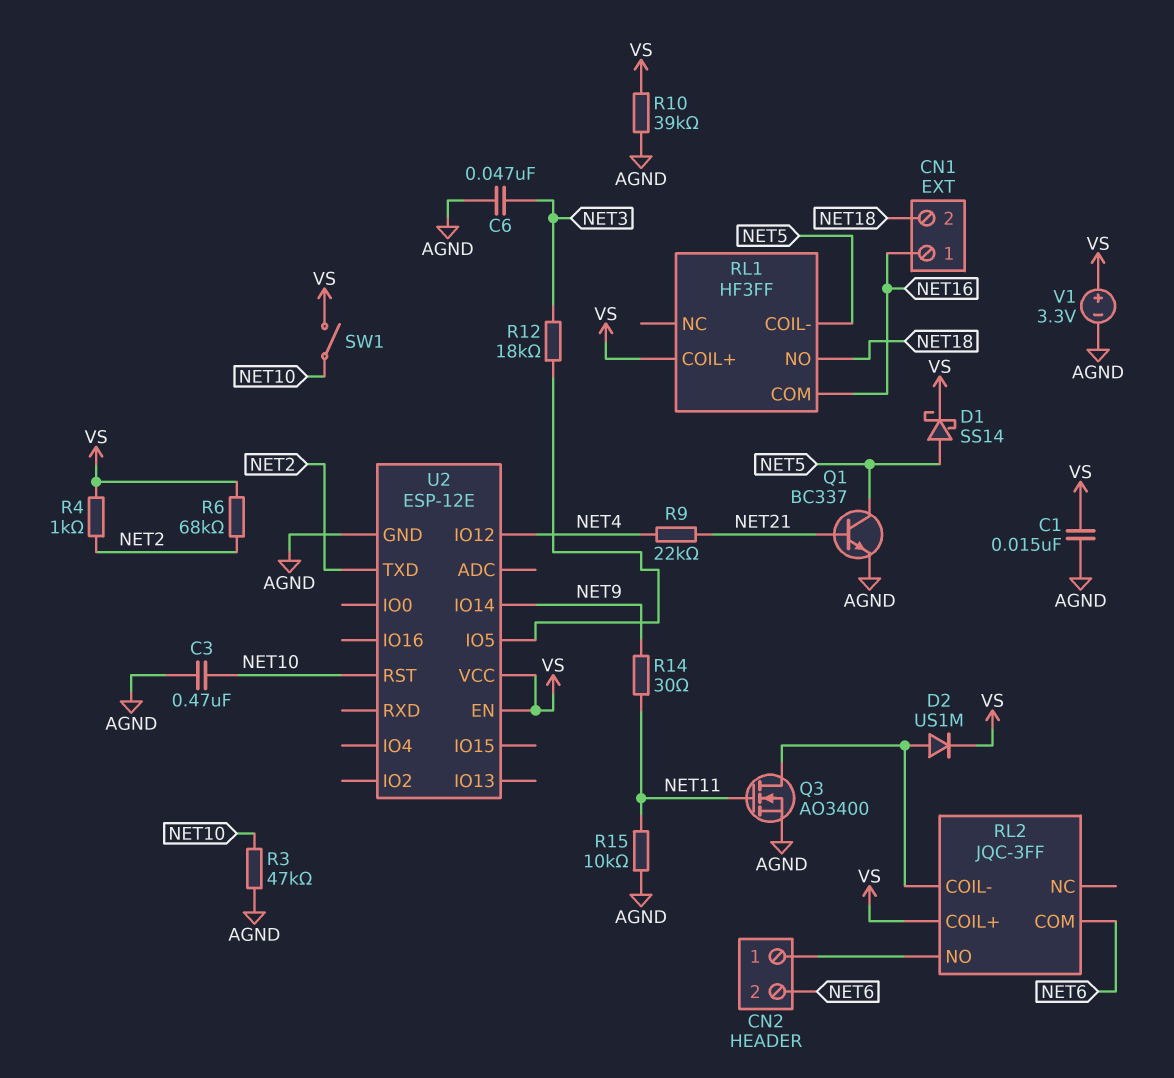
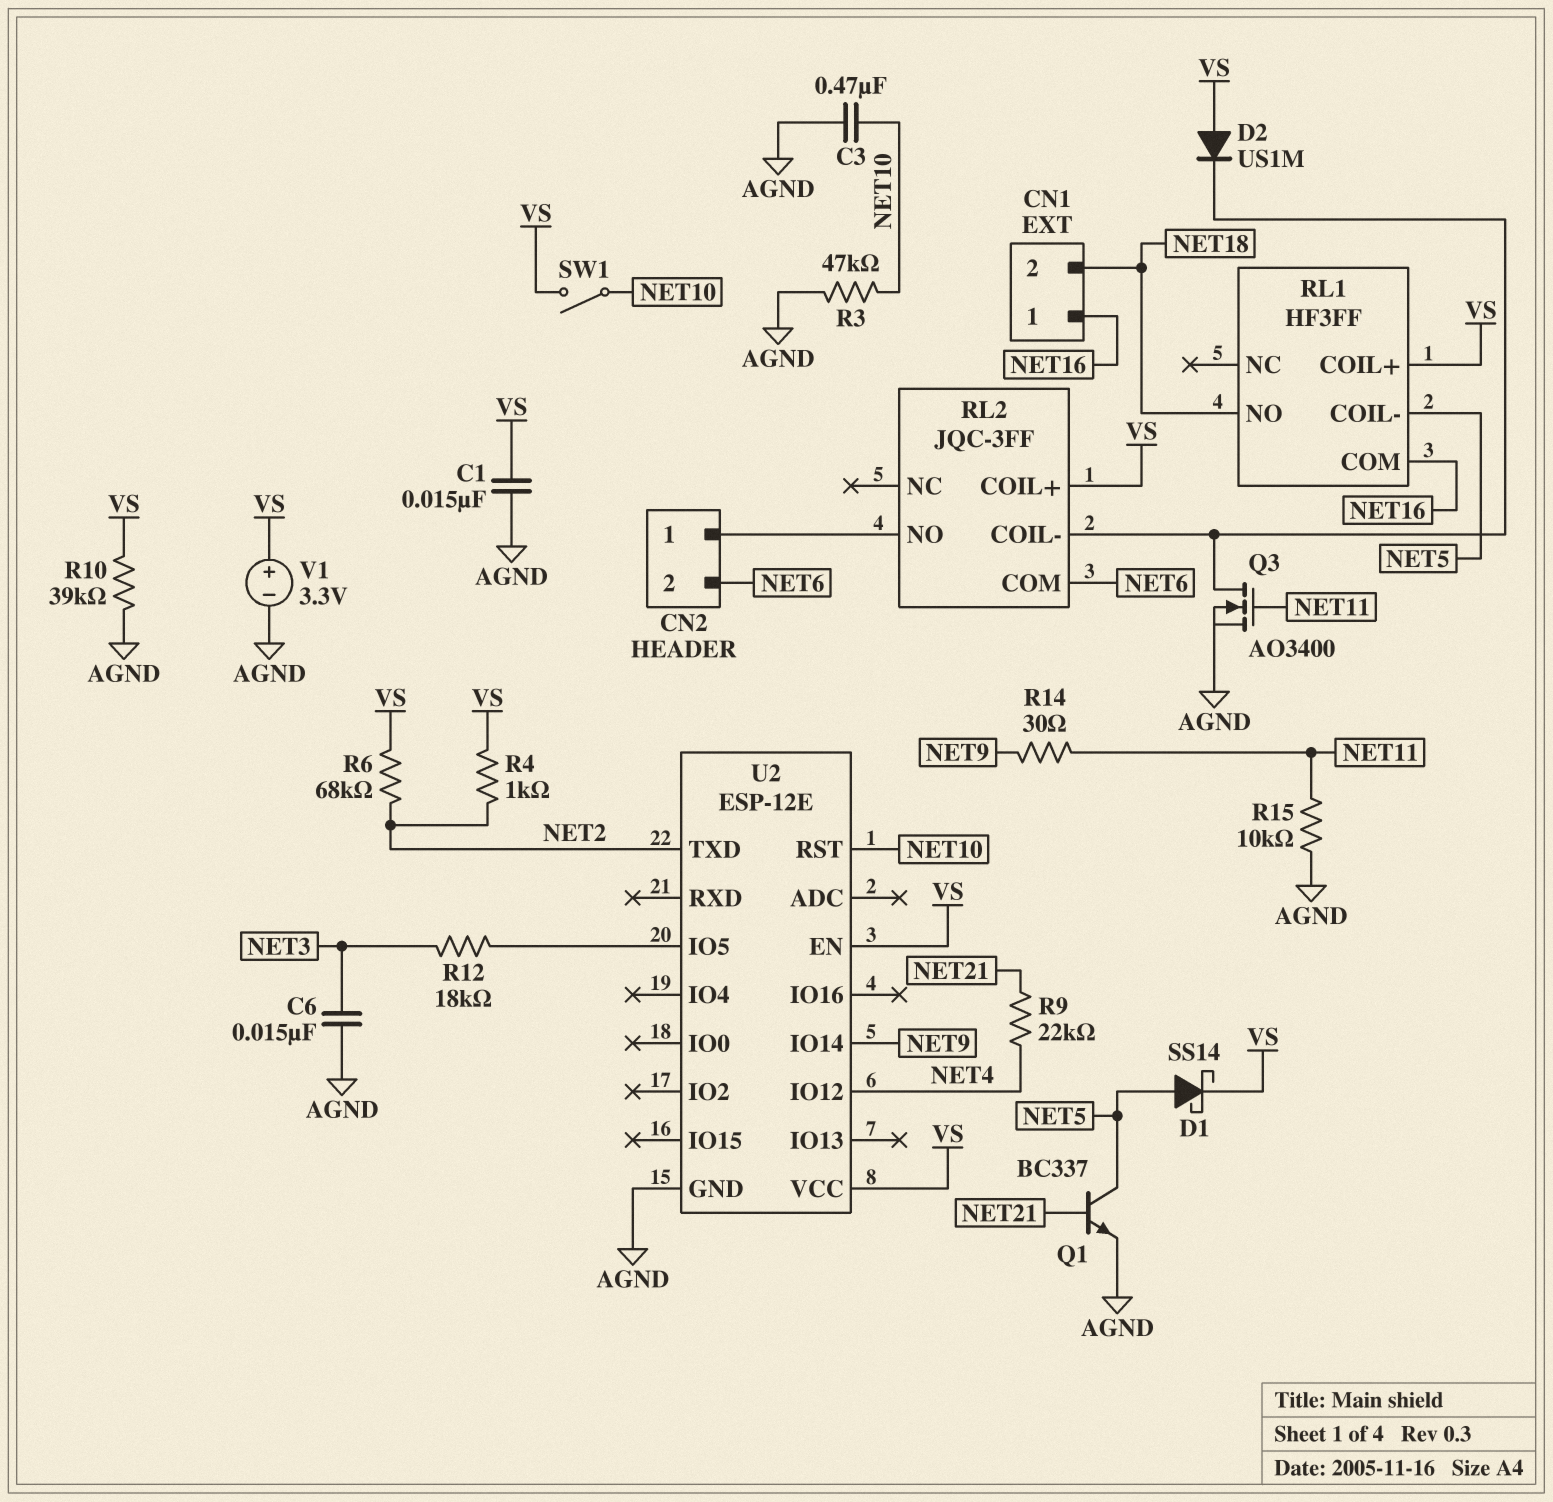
C6: 47nF (AGND, NET3) -> 15nF (AGND, NET3)
D2: diode US1M (A RL2/COIL-, K VS) -> diode US1M (A VS, K RL2/COIL-)

